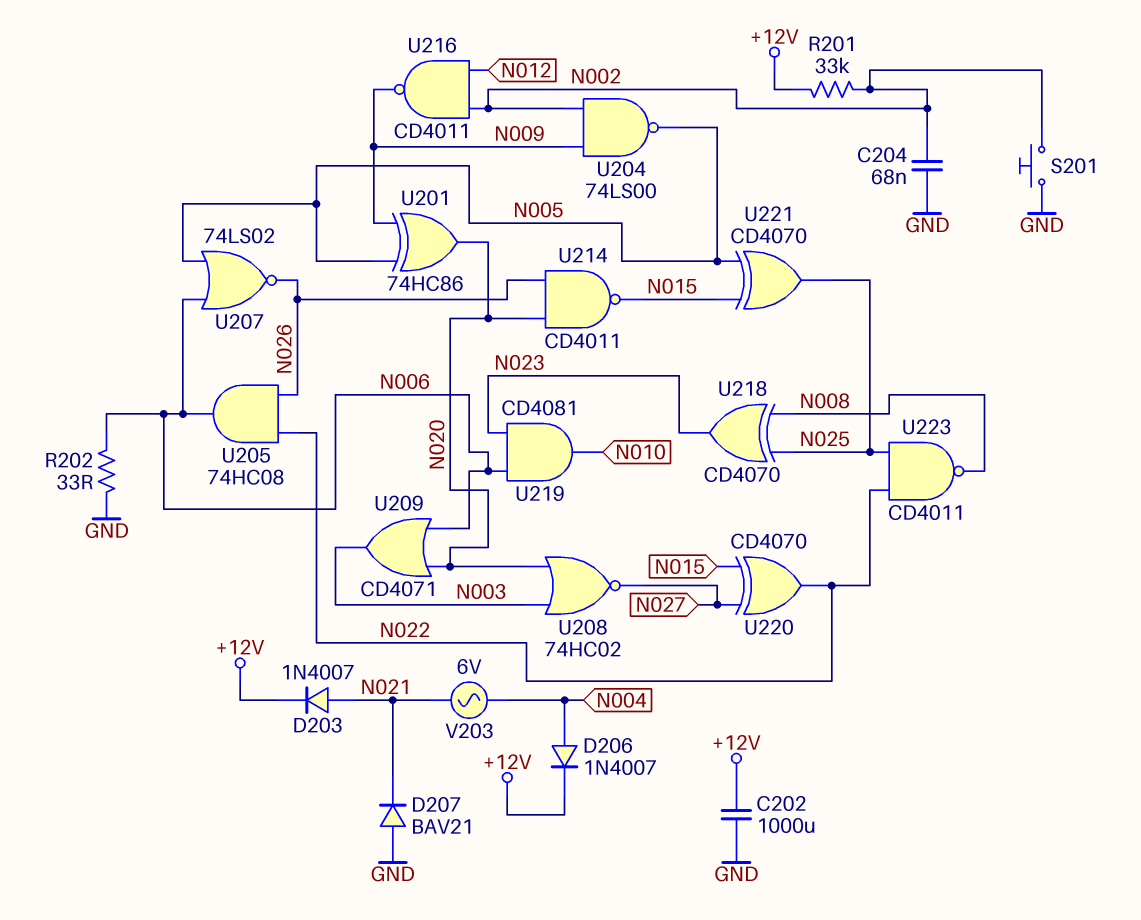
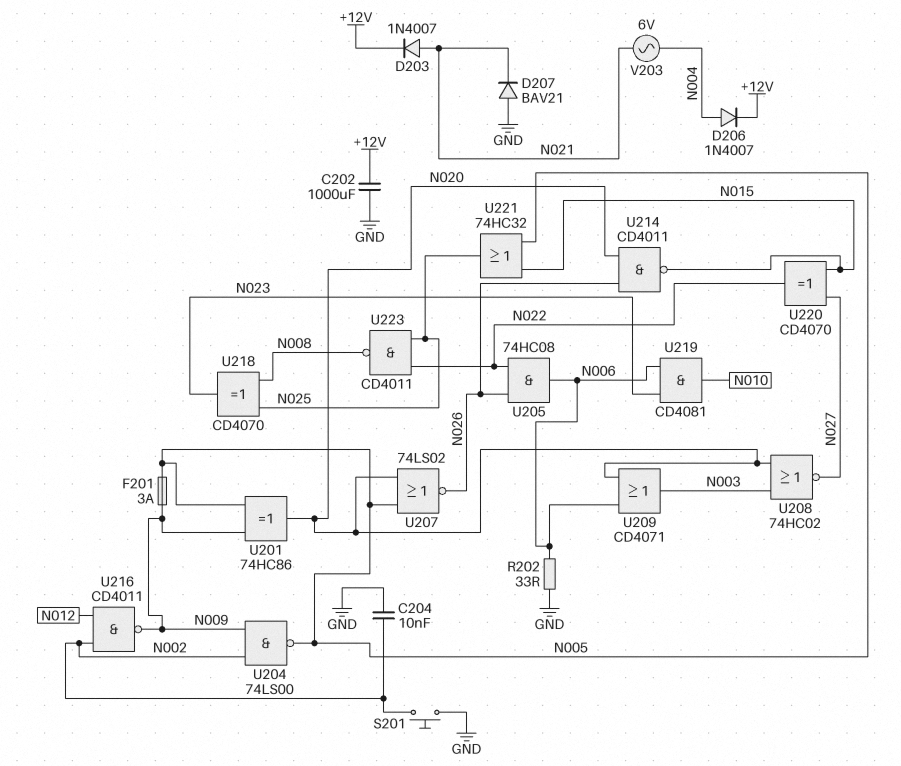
C204: 68nF (GND, N002) -> 10nF (GND, N002)
F201: none -> 3A (N005, N009)
R201: 33k (+12V, N002) -> none
U207: NOR 74LS02 (in N005, in N006, out N026) -> NOR 74LS02 (in N005, in N020, out N026)
U221: XOR CD4070 (in N005, in N015, out N025) -> OR 74HC32 (in N005, in N015, out N025)

